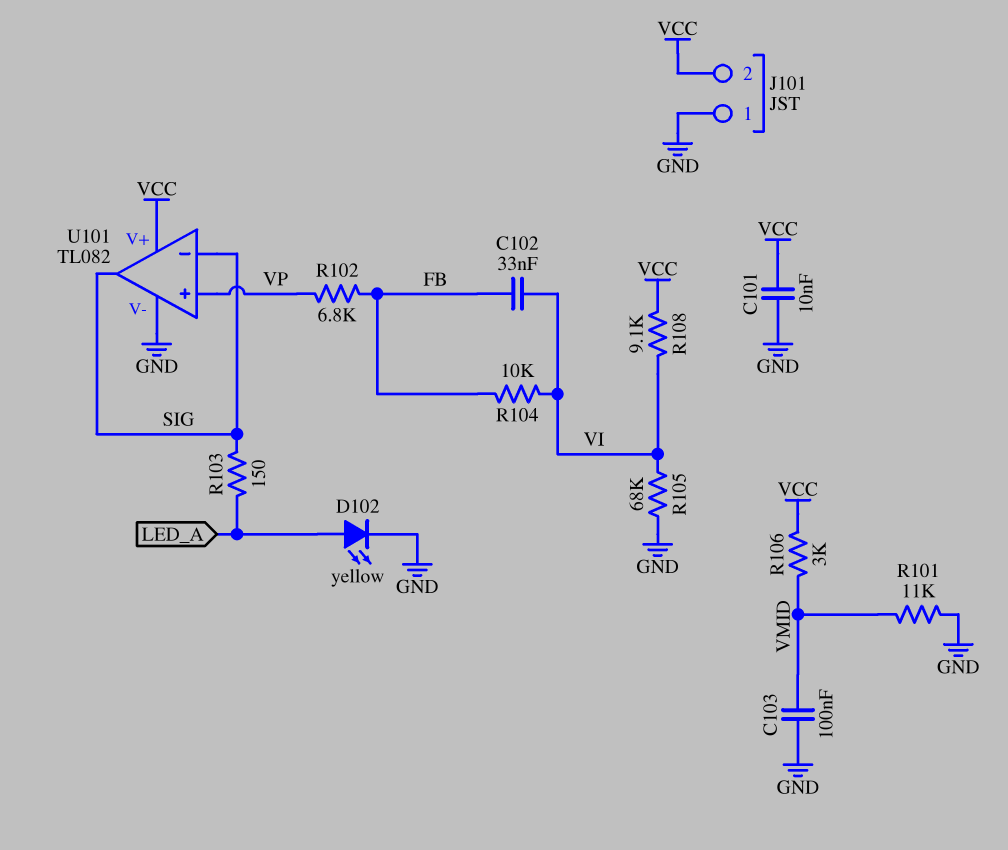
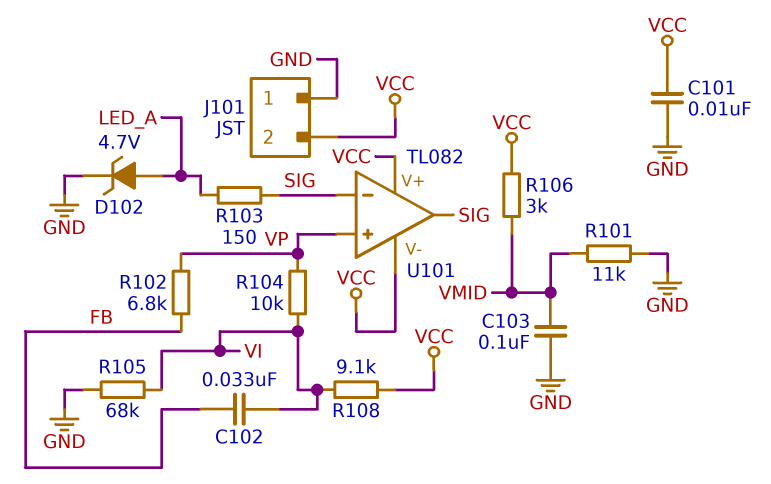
D102: LED yellow (A LED_A, K GND) -> zener 4.7V (A LED_A, K GND)
R104: 10k (FB, VI) -> 10k (VI, VP)
U101 pin V-: GND -> VCC

